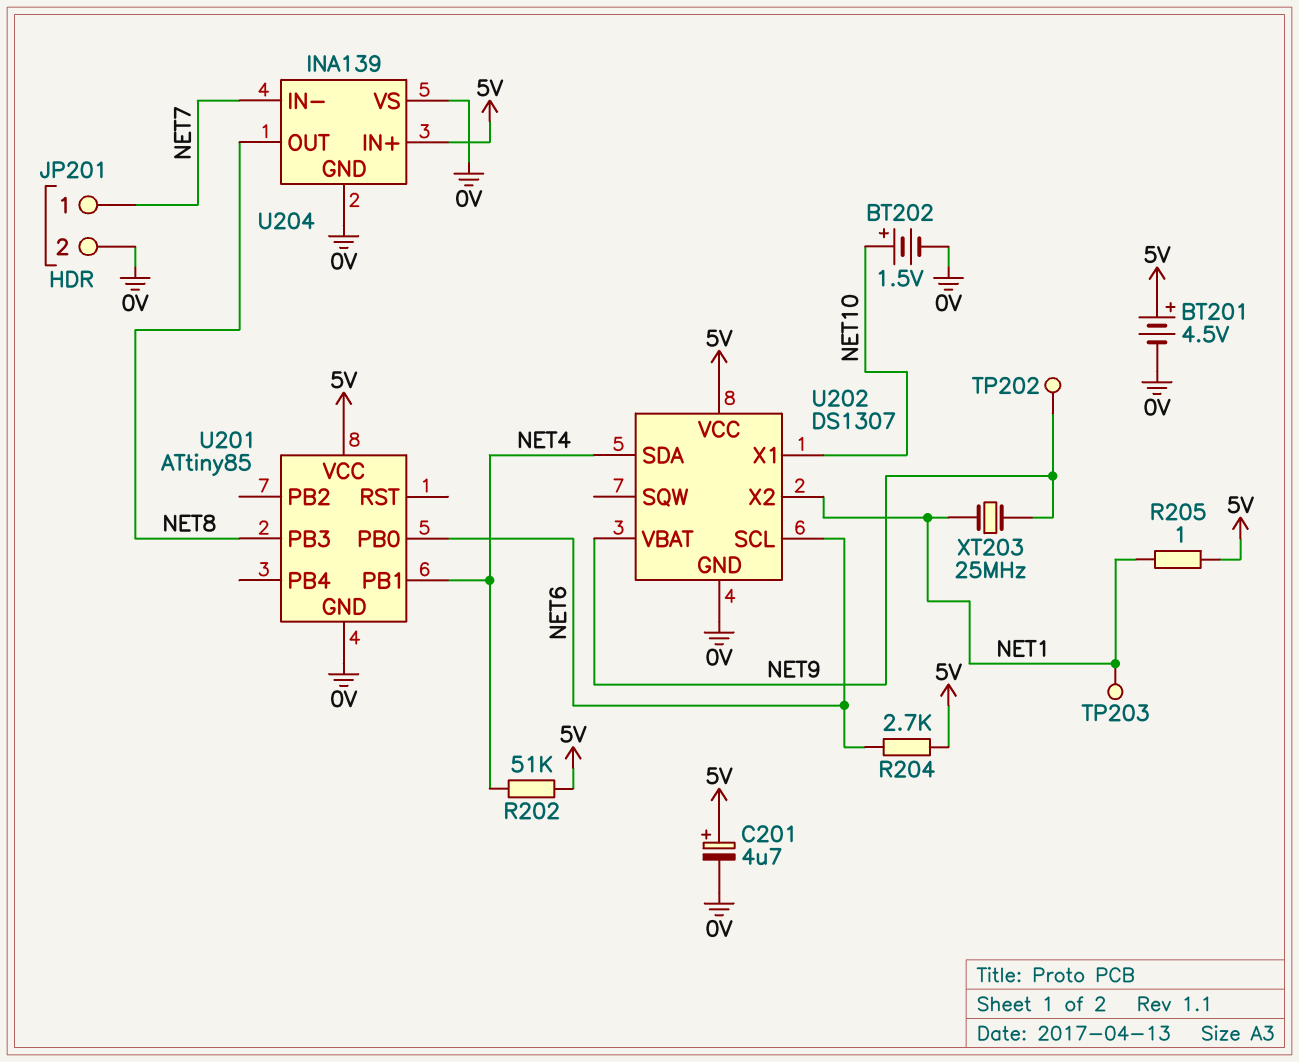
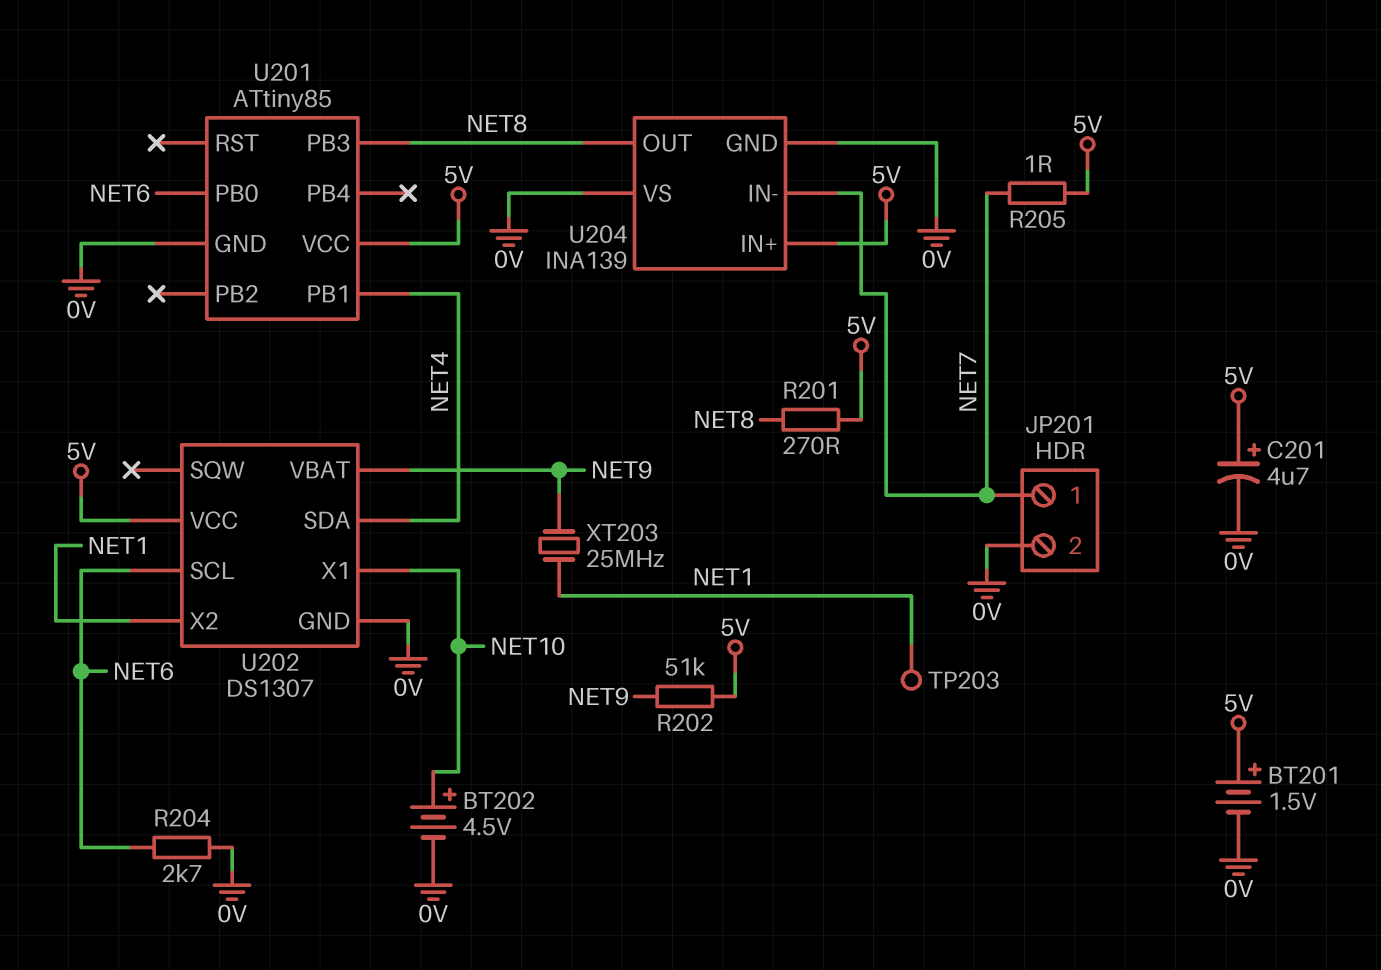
BT201: 4.5V (plus 5V, minus 0V) -> 1.5V (plus 5V, minus 0V)
BT202: 1.5V (plus NET10, minus 0V) -> 4.5V (plus NET10, minus 0V)
R201: none -> 270 (5V, NET8)
R202: 51k (5V, NET4) -> 51k (5V, NET9)
R204: 2.7k (5V, NET6) -> 2.7k (0V, NET6)
R205: 1 (5V, NET1) -> 1 (5V, NET7)
TP202: test point (NET9) -> none

